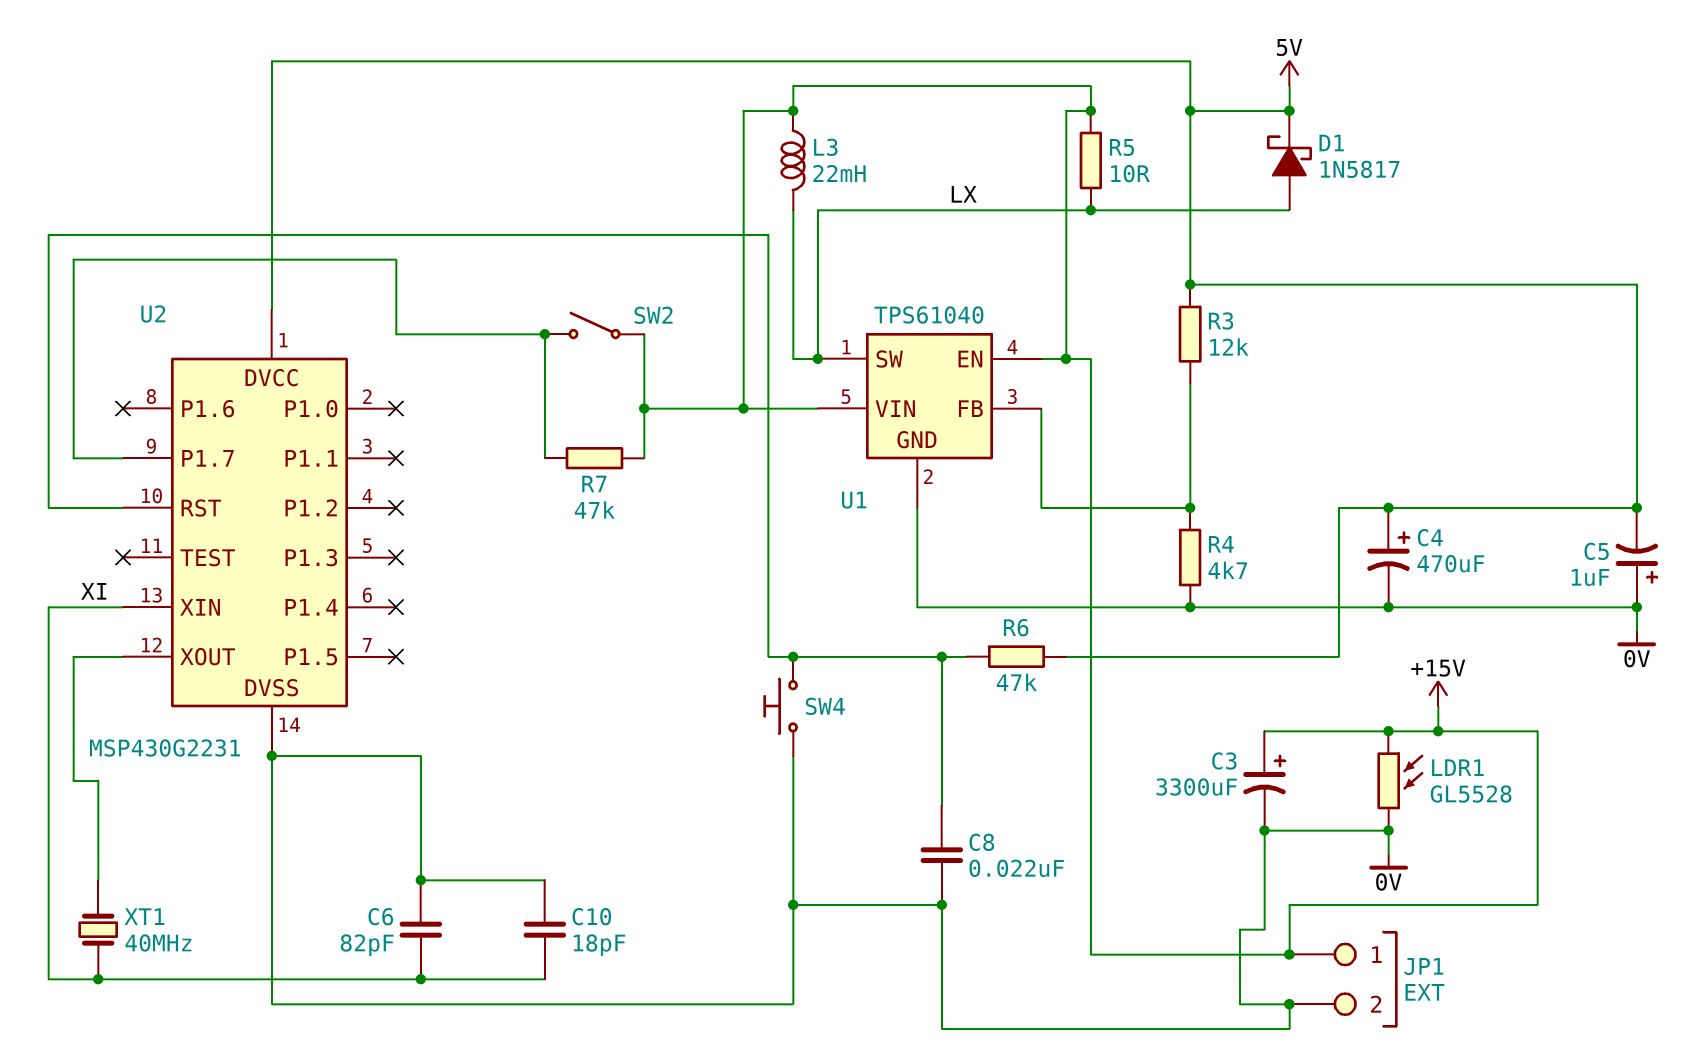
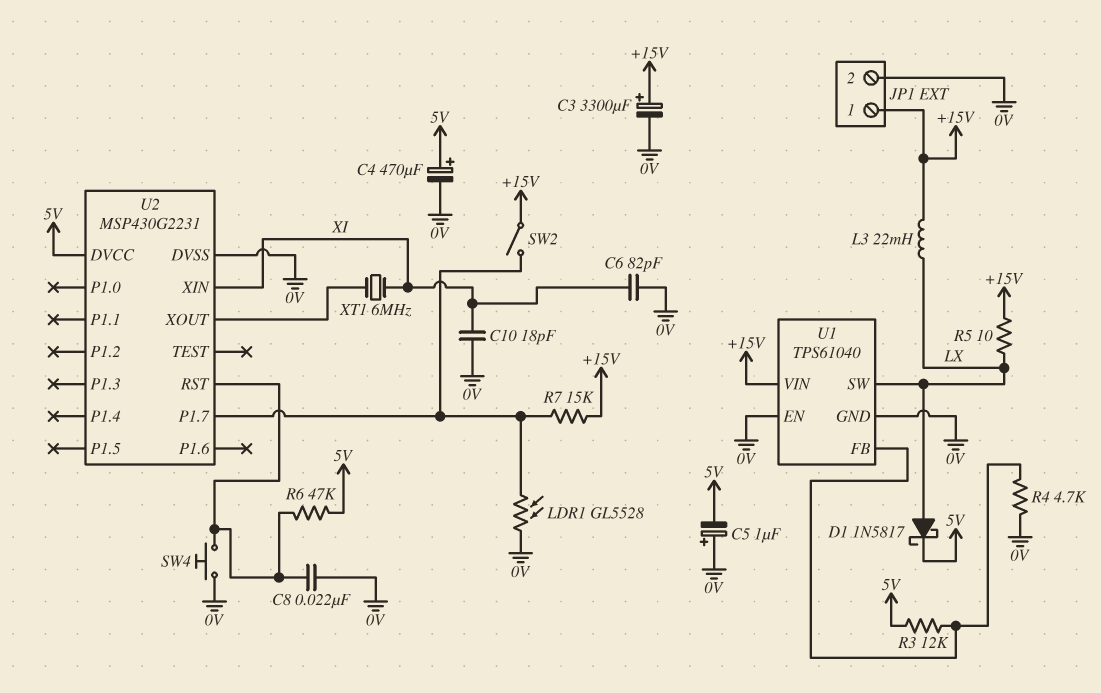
LDR1: GL5528 (+15V, 0V) -> GL5528 (0V, U2/P1.7)
R7: 47k (+15V, U2/P1.7) -> 15k (+15V, U2/P1.7)
U1 pin EN: +15V -> 0V
XT1: 40MHz (U2/XOUT, XI) -> 6MHz (U2/XOUT, XI)

